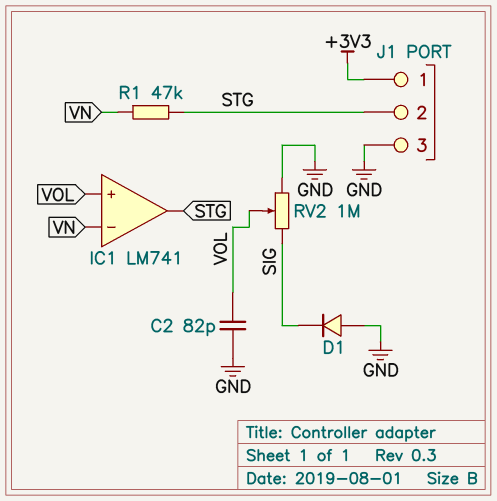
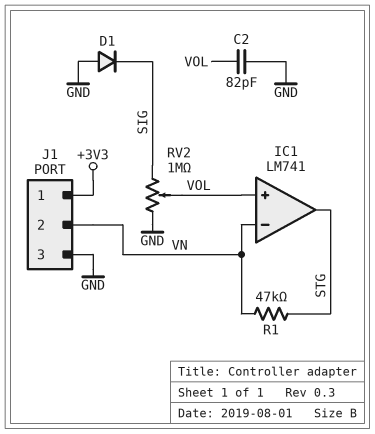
J1 pin 2: STG -> VN

